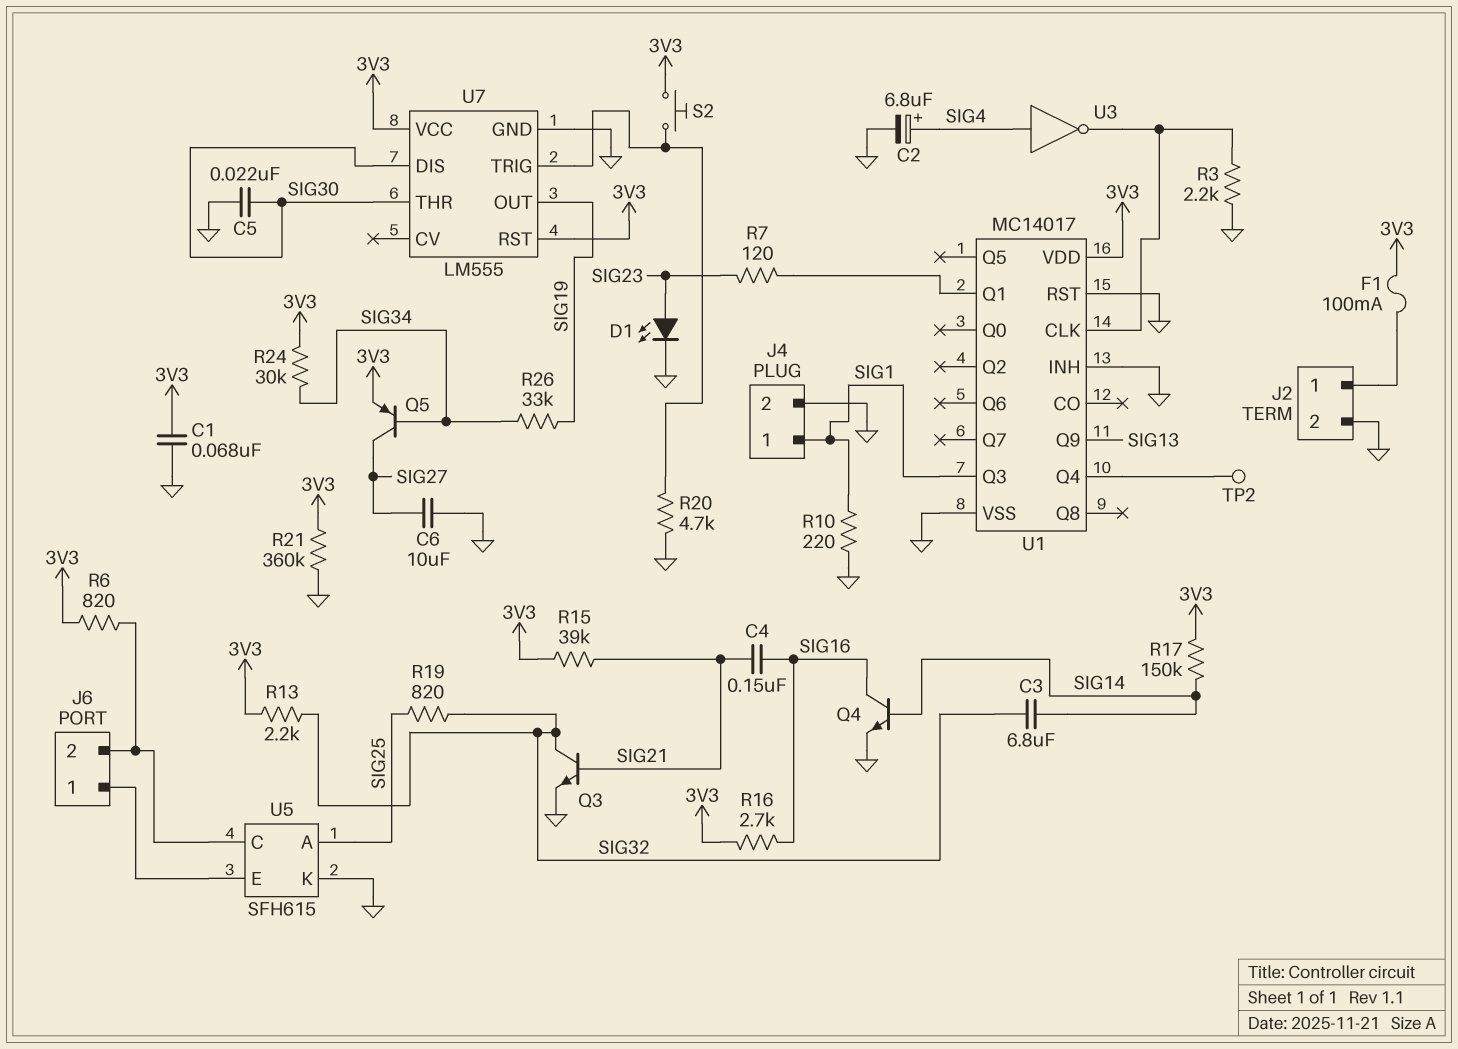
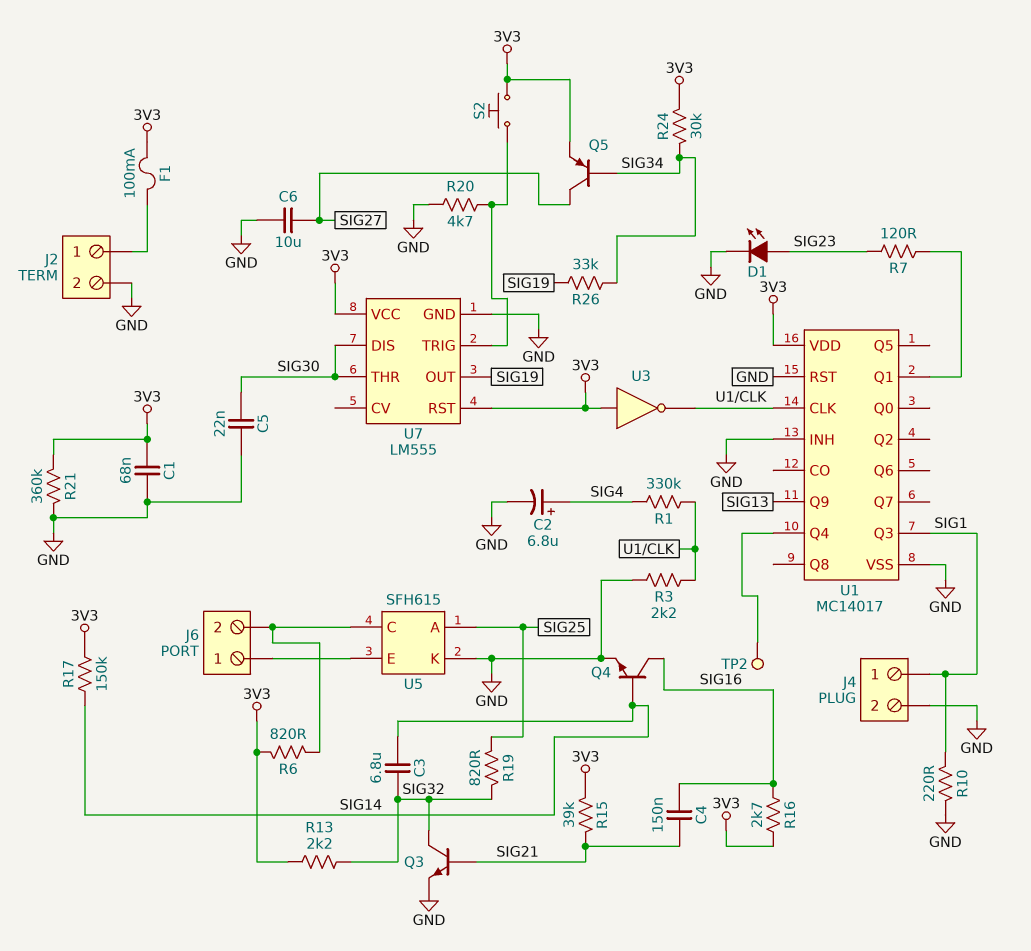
R1: none -> 330k (SIG4, U1/CLK)
U3: NOT (in SIG4, out U1/CLK) -> NOT (in 3V3, out U1/CLK)

